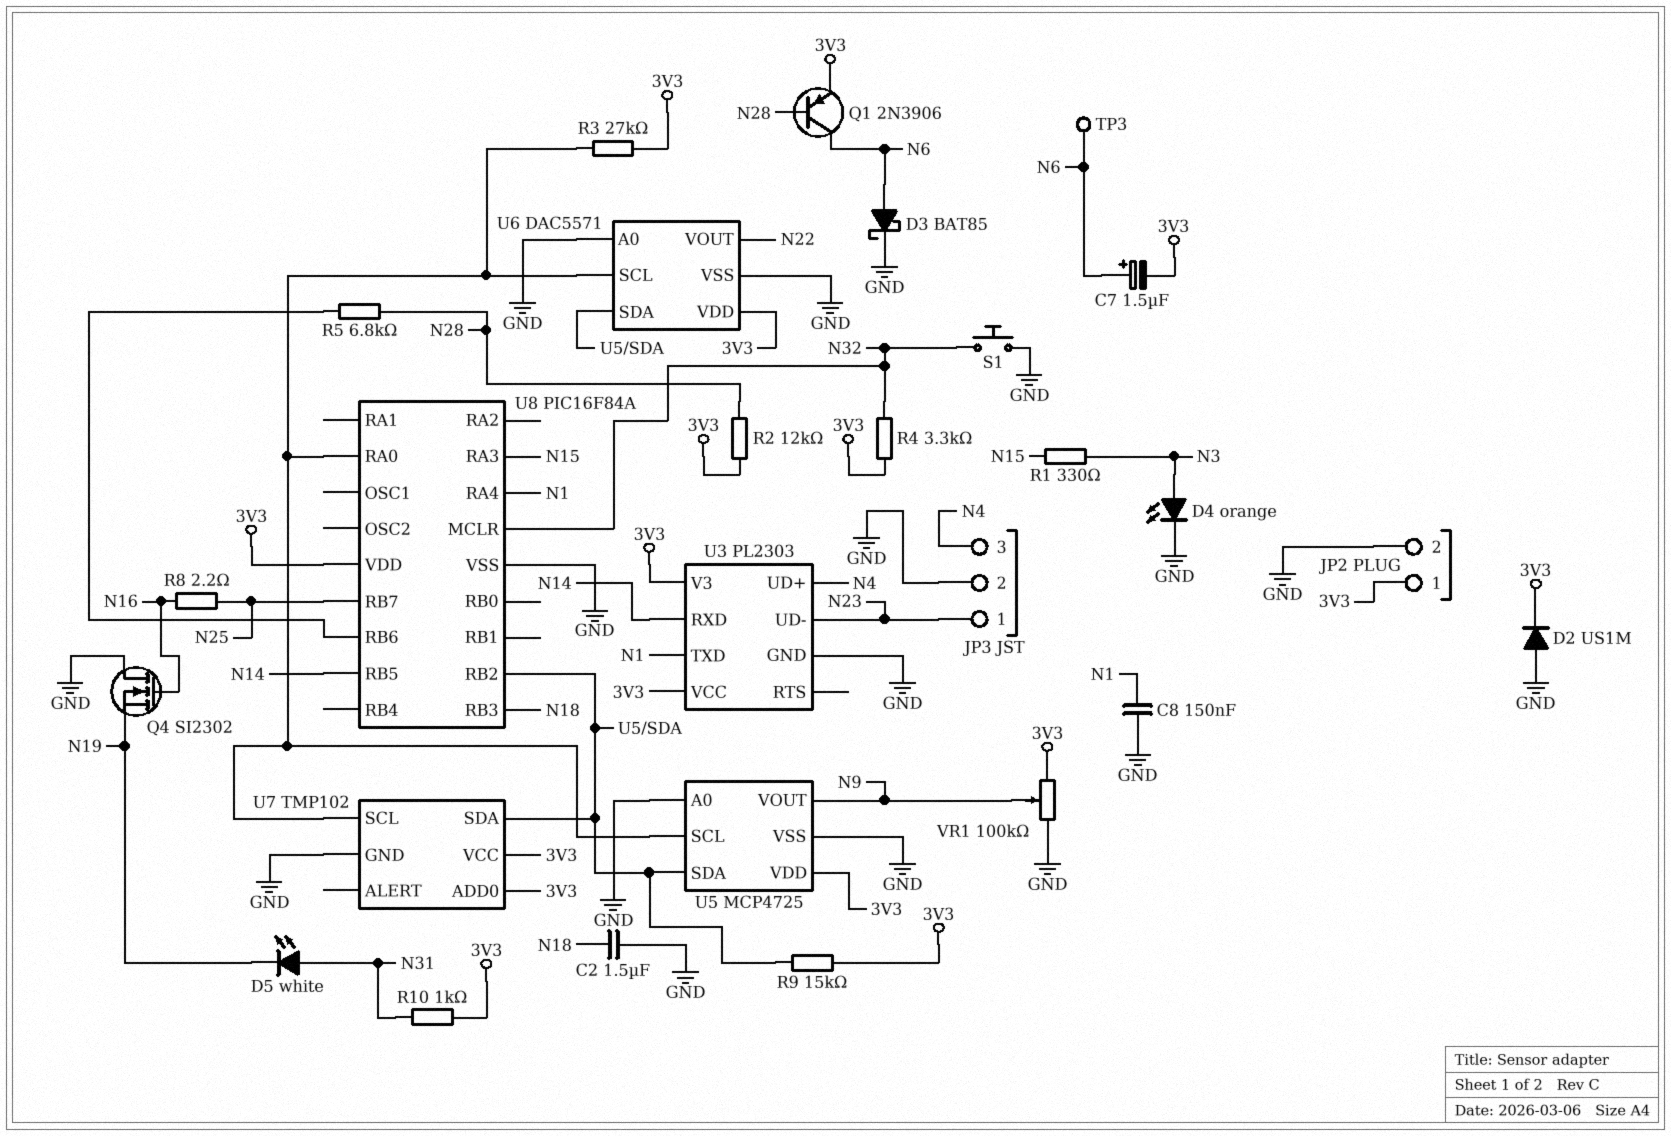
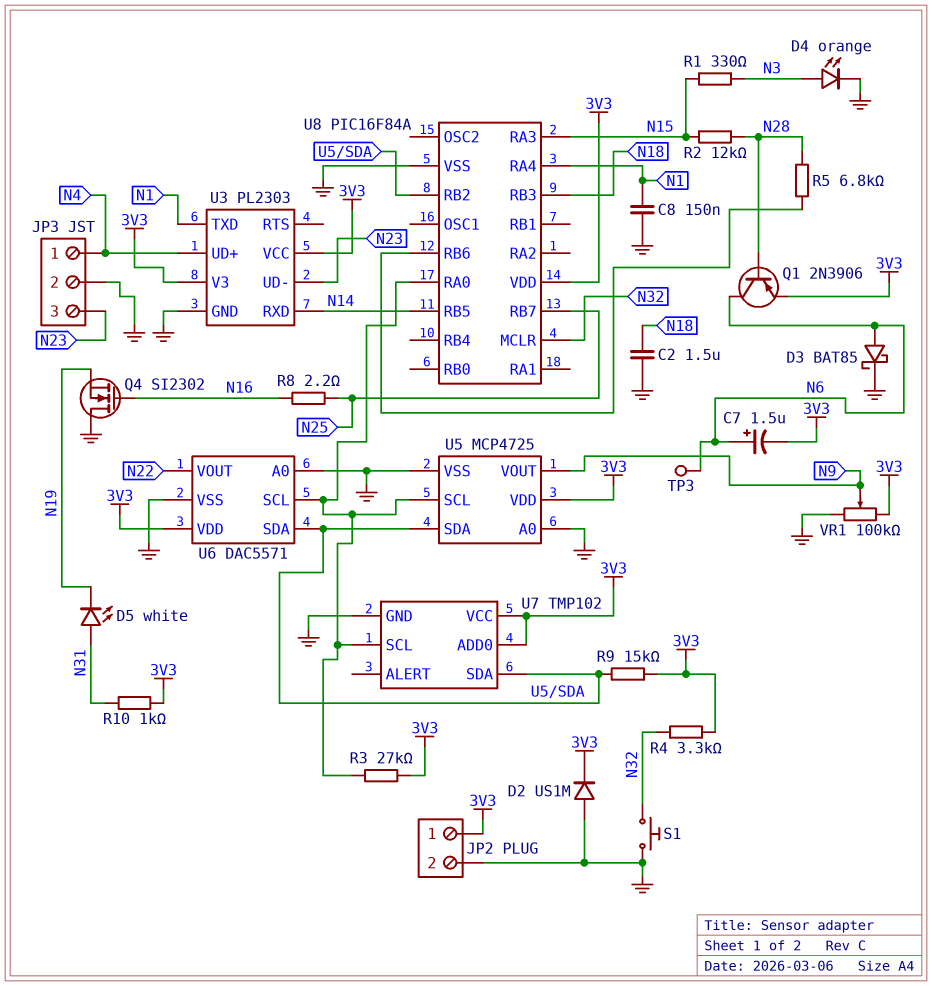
JP3 pin 1: N23 -> N4
JP3 pin 3: N4 -> N23
R2: 12k (3V3, N28) -> 12k (N15, N28)

